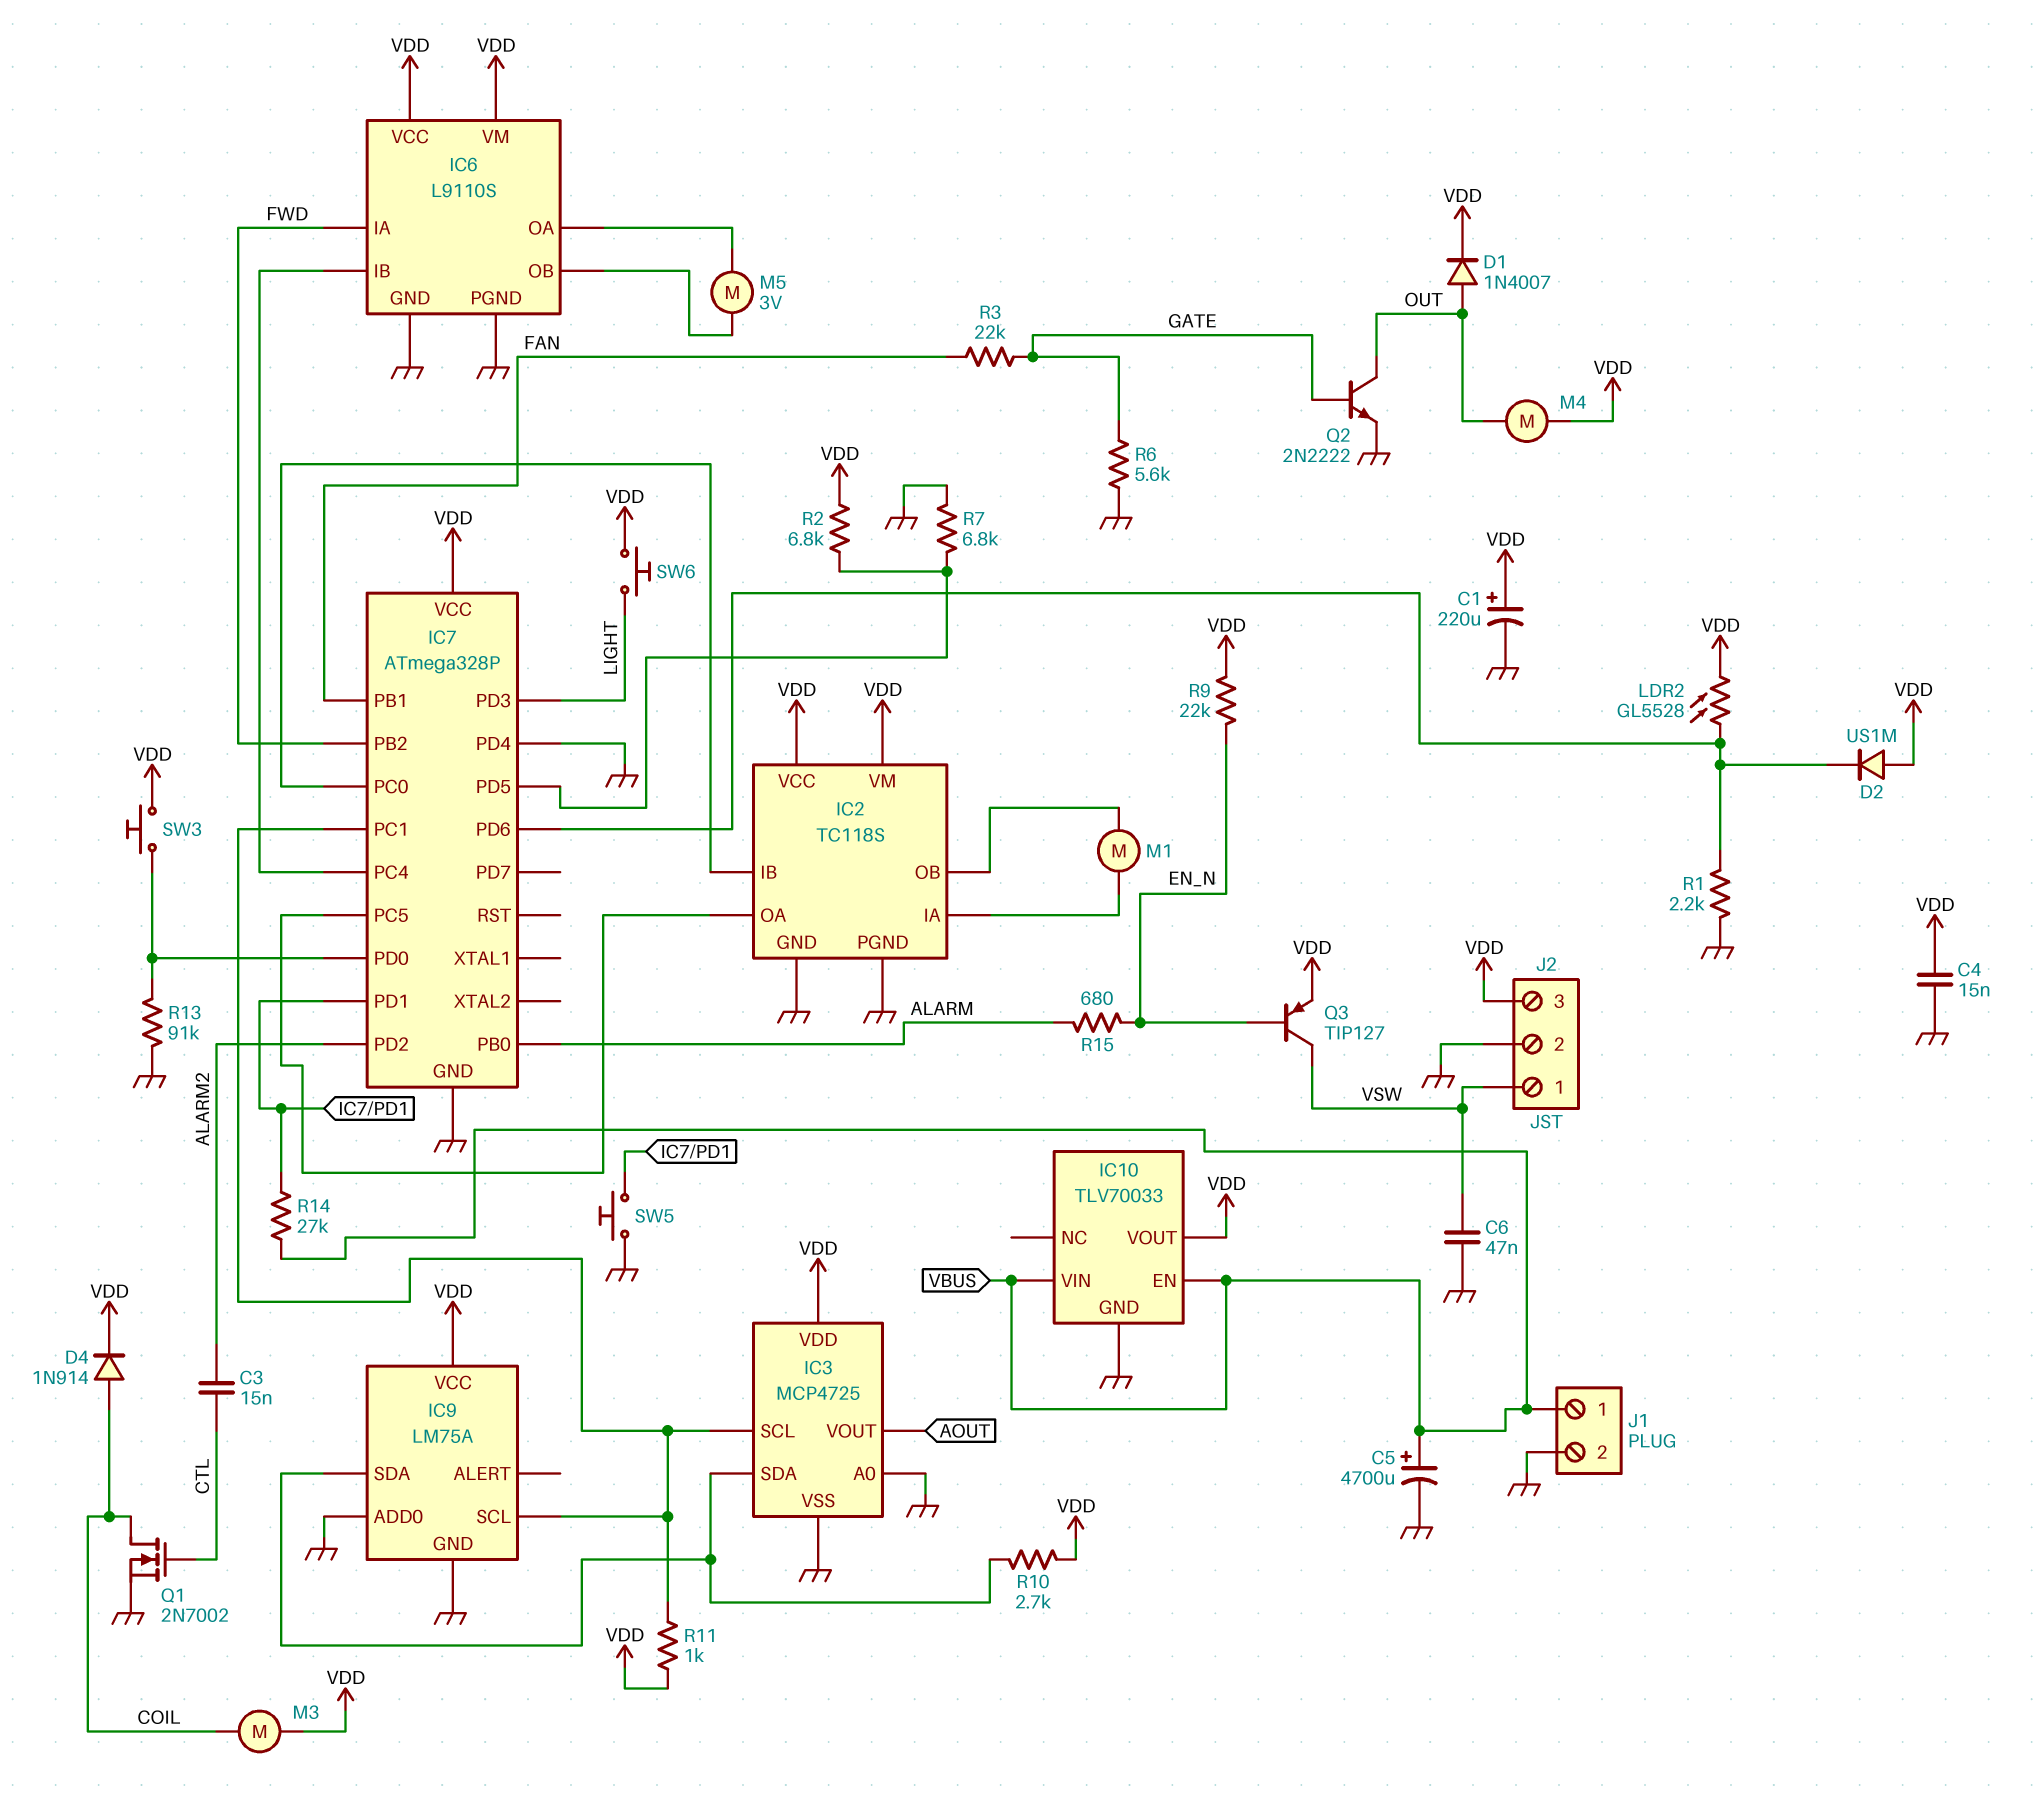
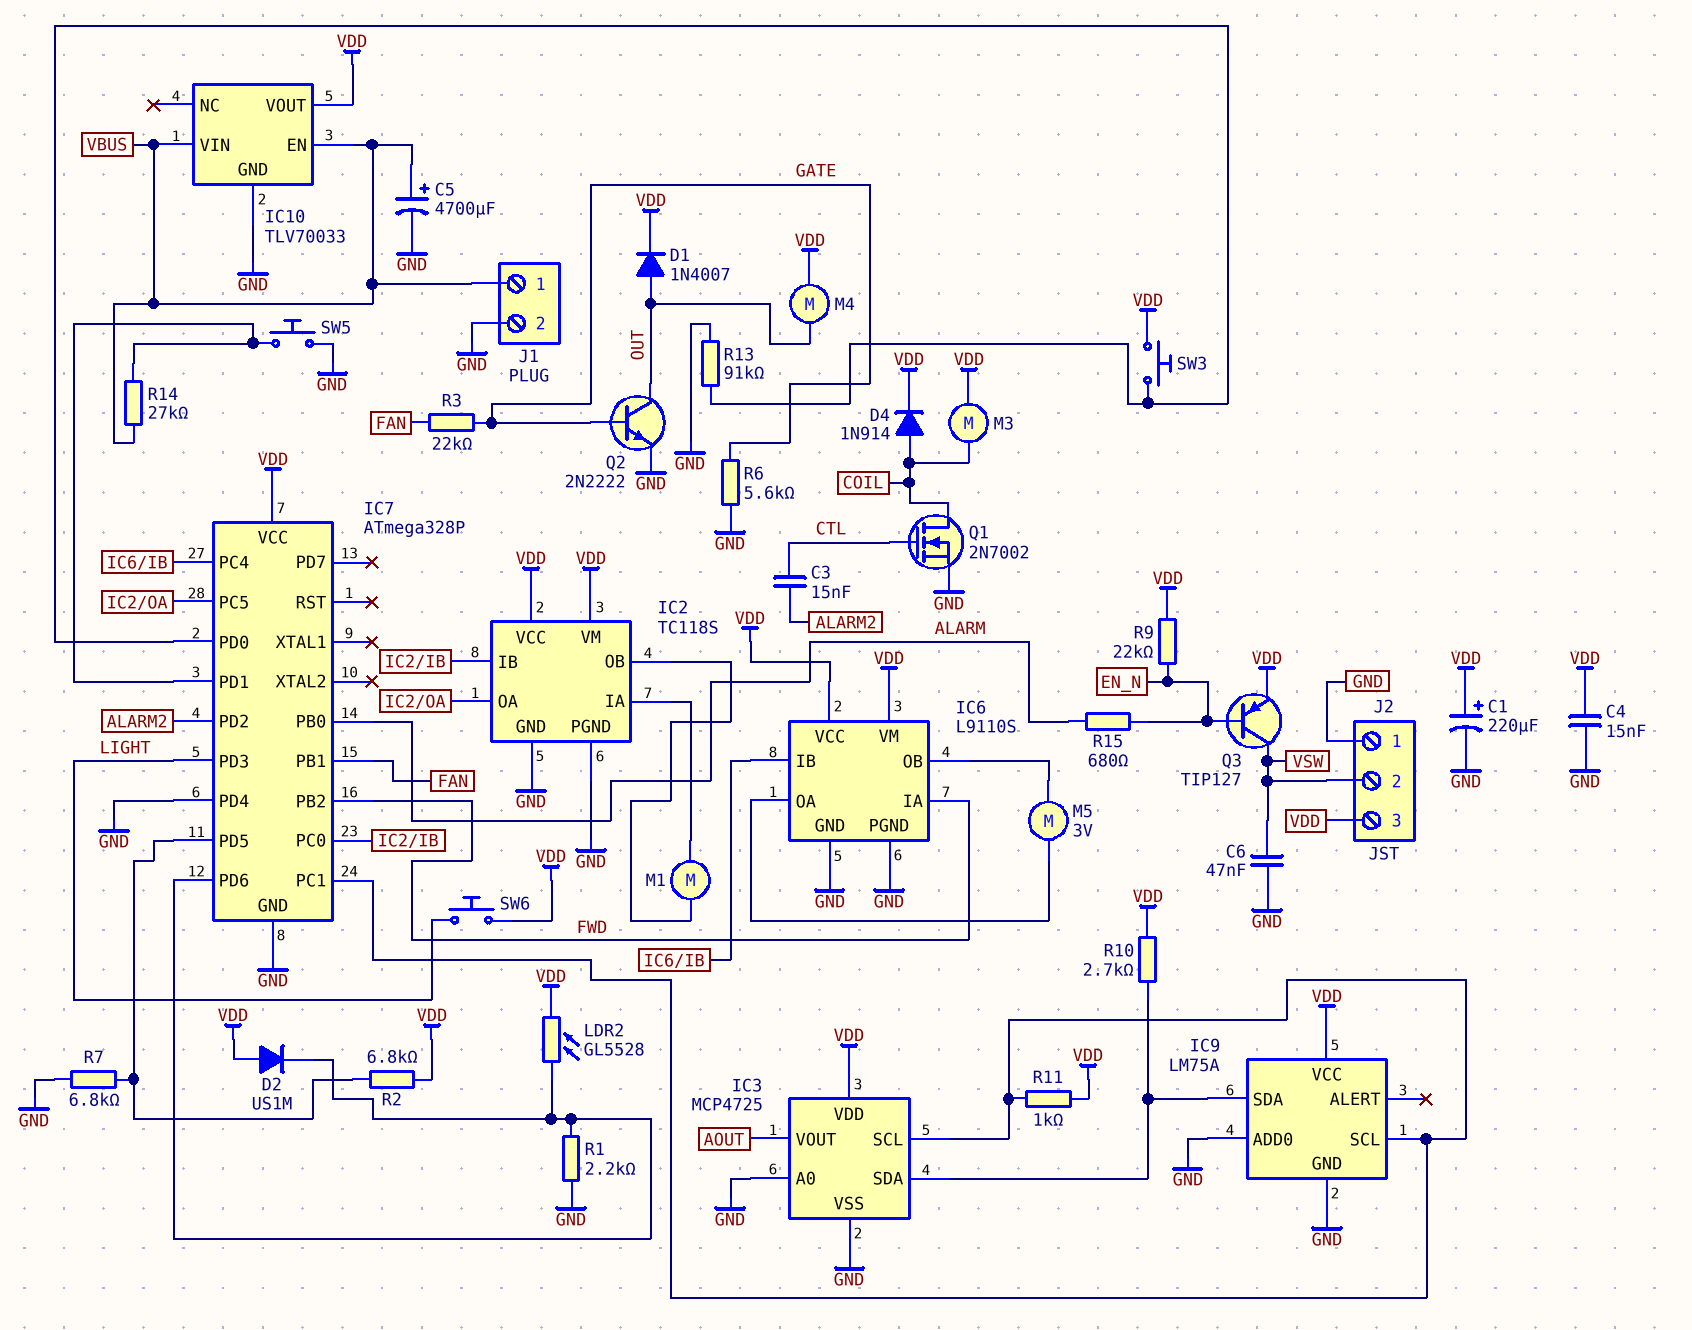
J2 pin 1: VSW -> GND
J2 pin 2: GND -> VSW

